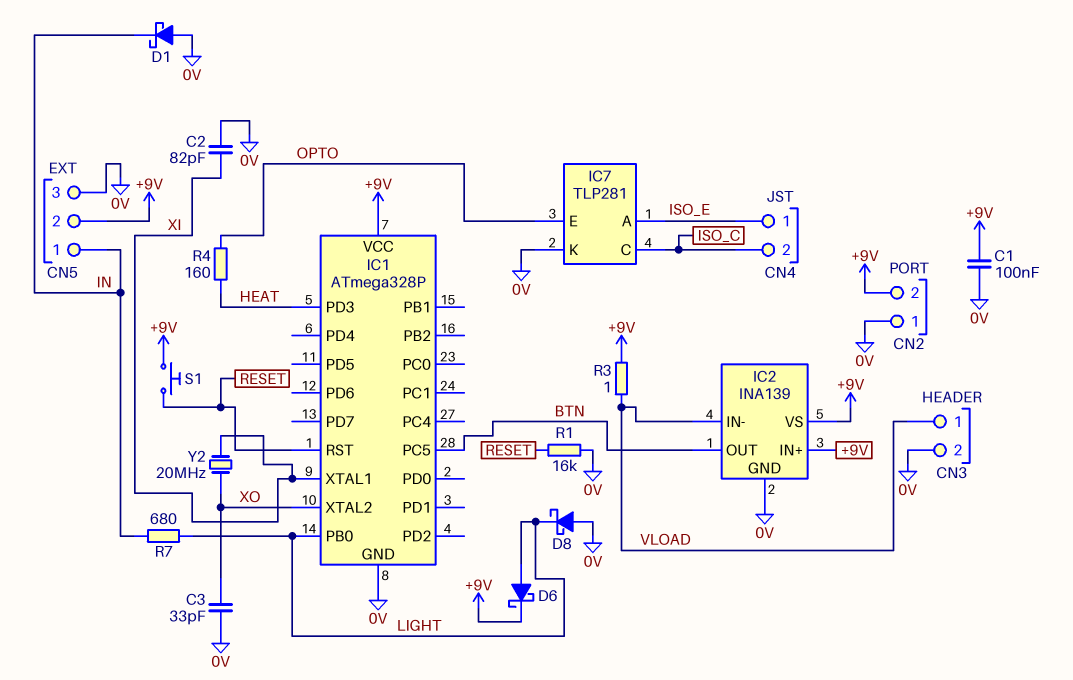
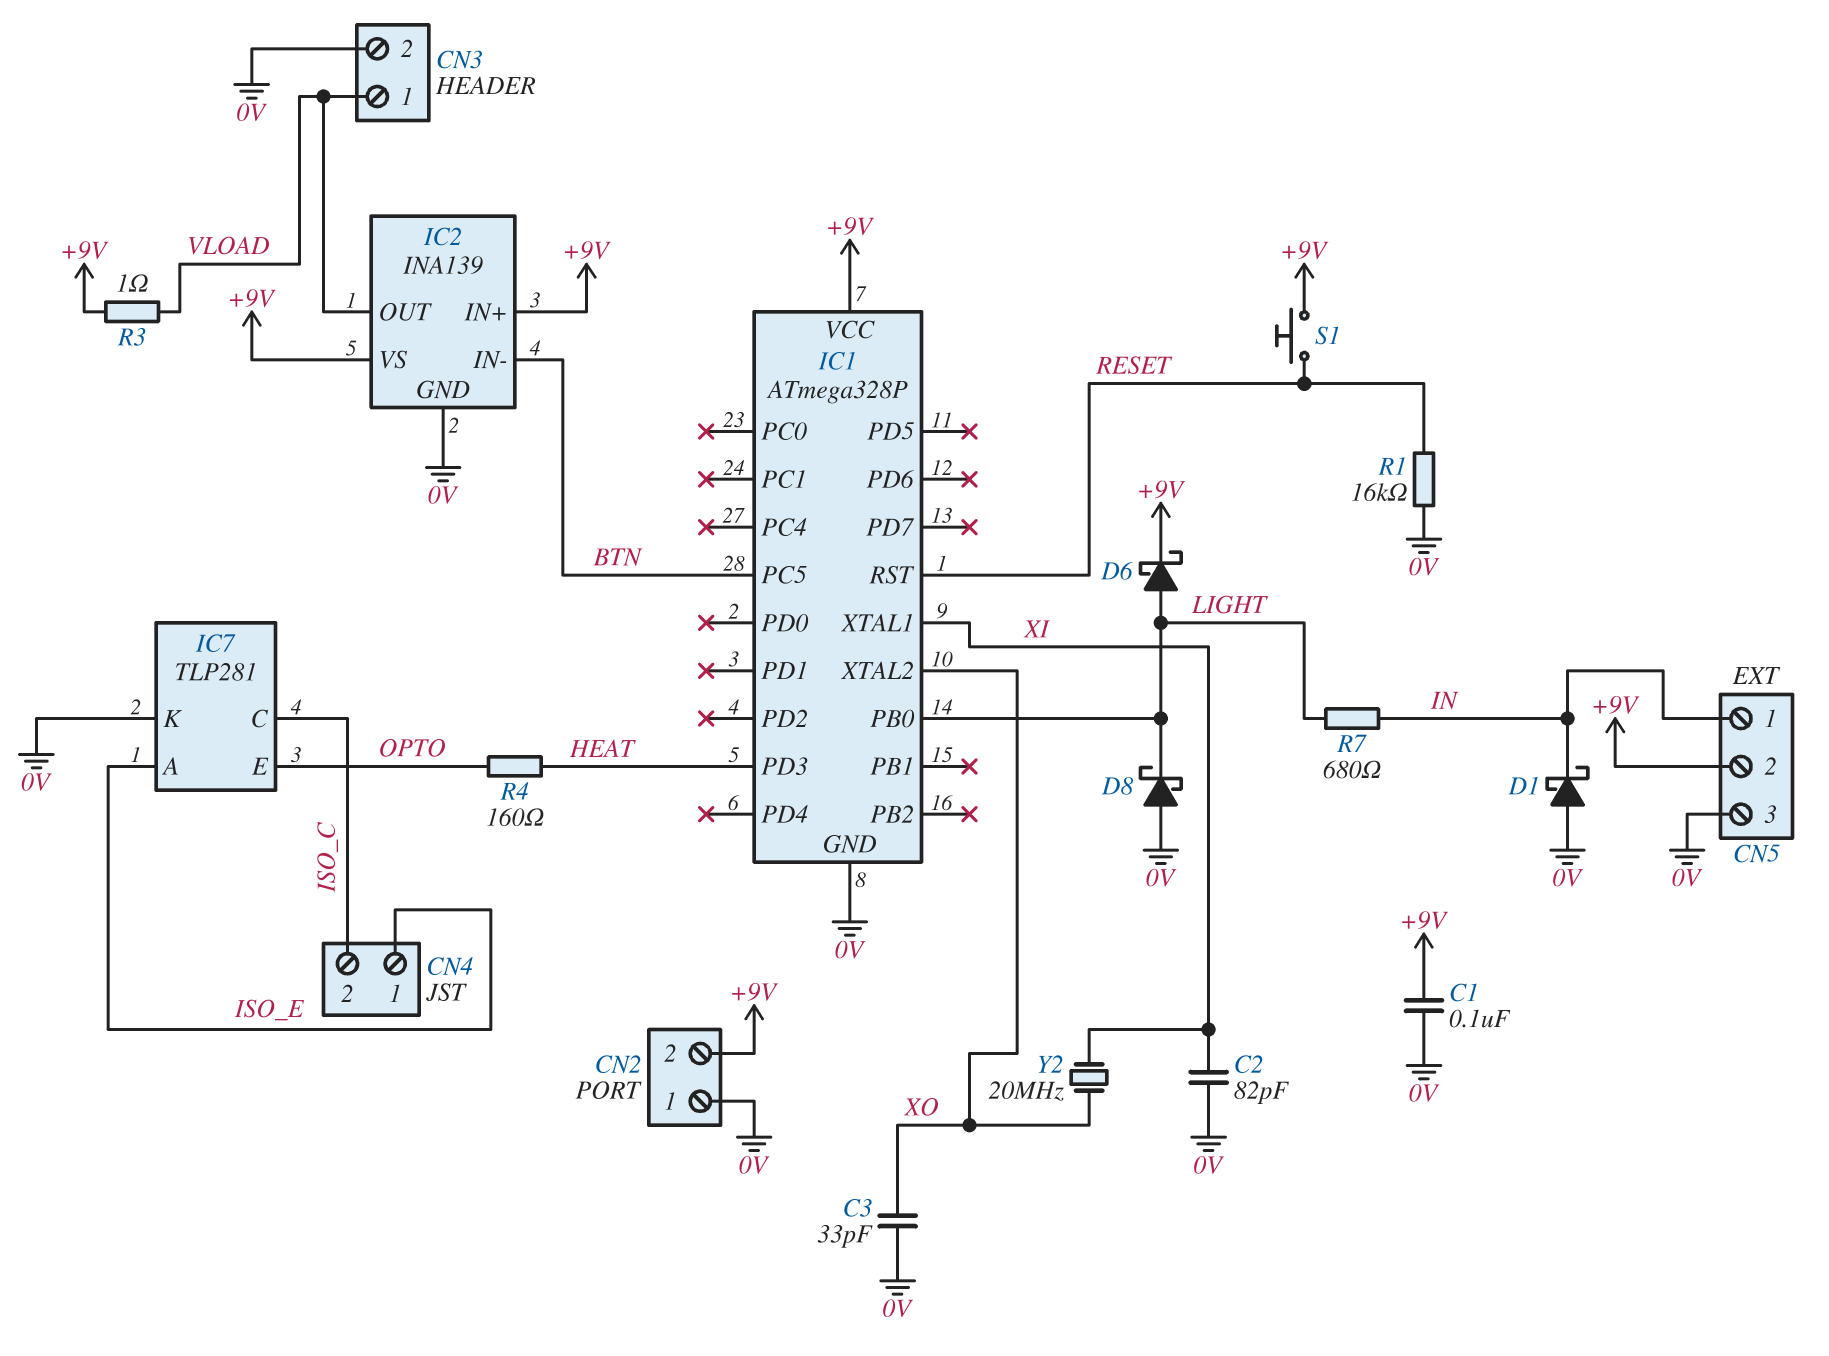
IC2 pin IN-: VLOAD -> BTN
IC2 pin OUT: BTN -> VLOAD

